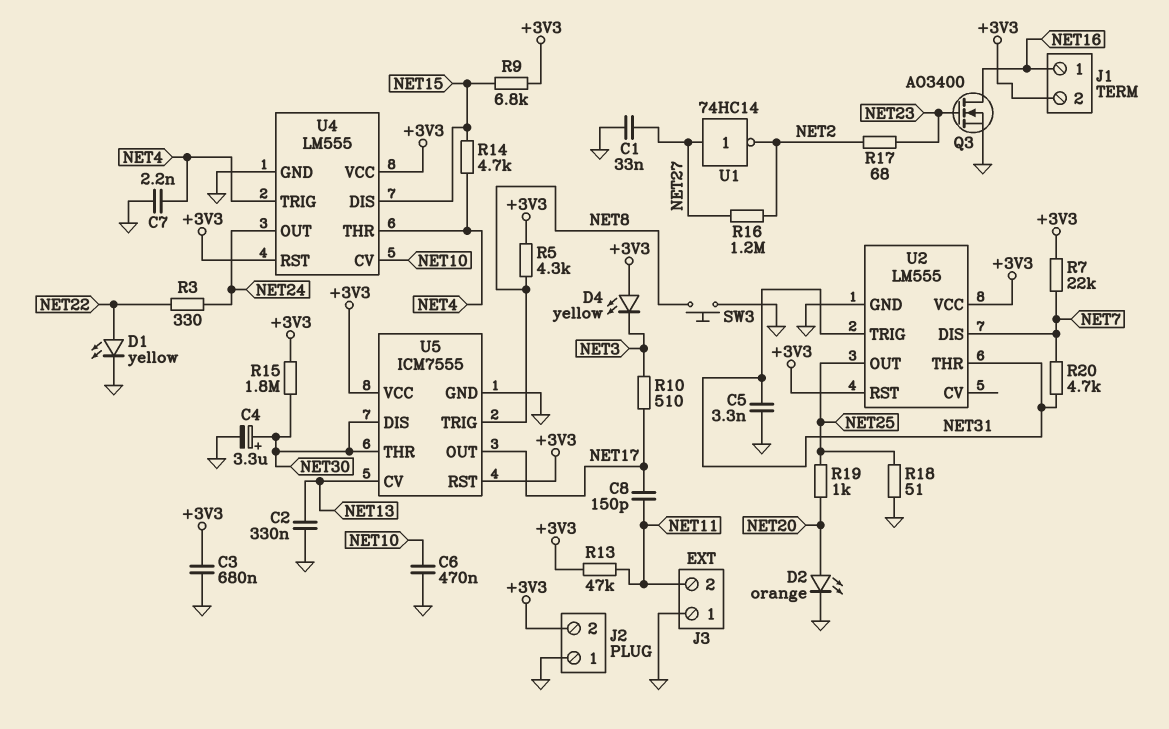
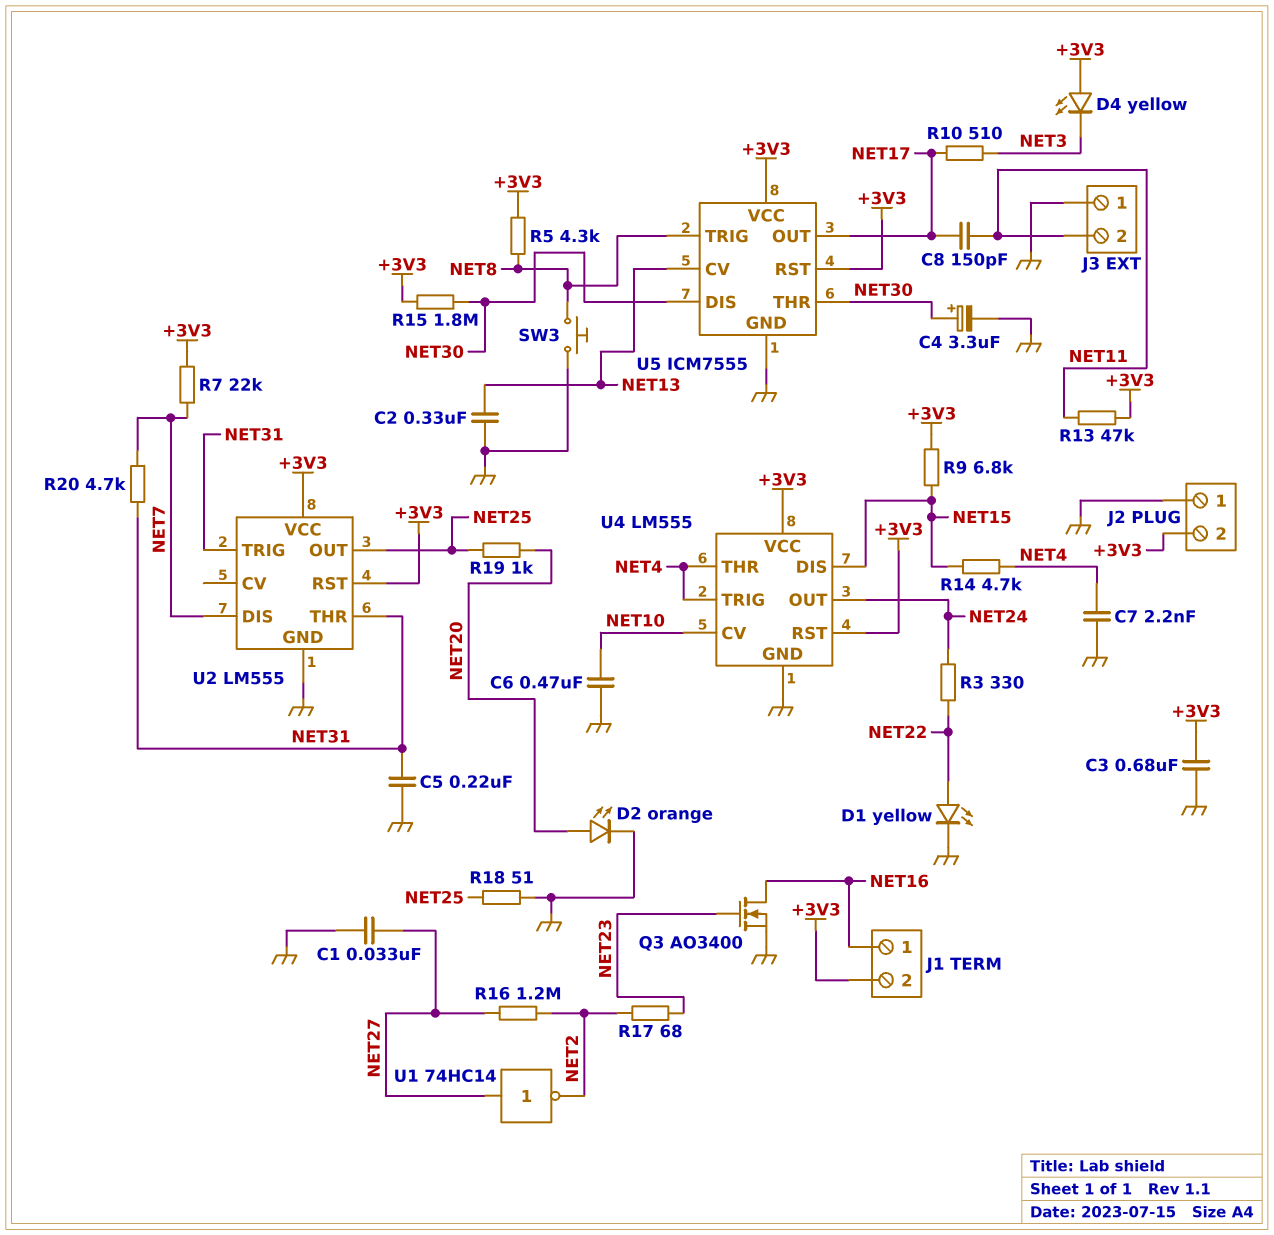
C5: 3.3nF (GND, NET31) -> 220nF (GND, NET31)

